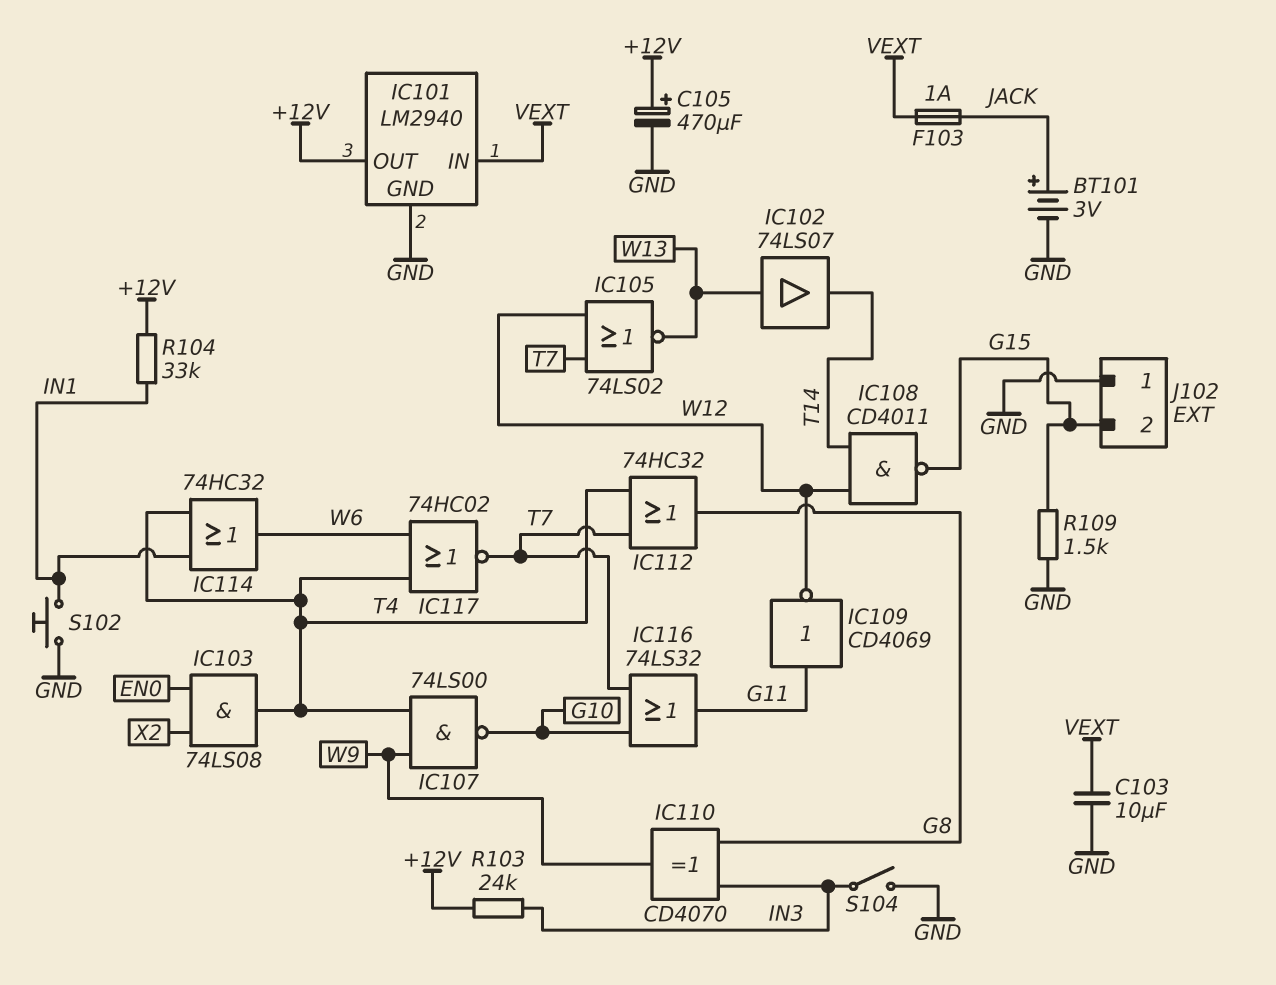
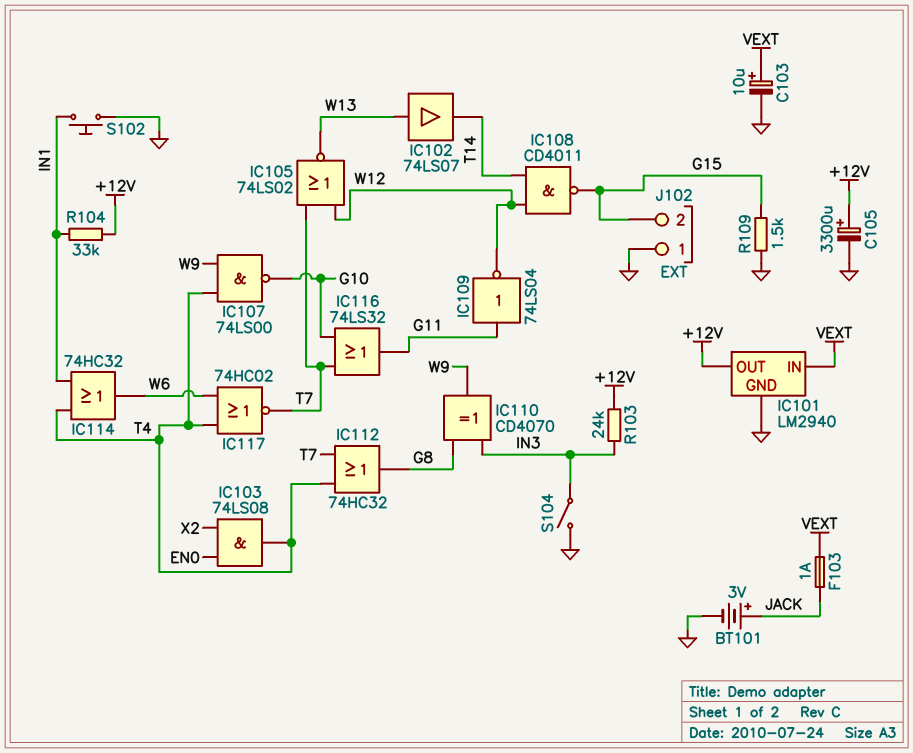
C103: 10uF (GND, VEXT) -> 10uF (plus VEXT, minus GND)
C105: 470uF (plus +12V, minus GND) -> 3300uF (plus +12V, minus GND)
IC109: NOT CD4069 (in G11, out W12) -> NOT 74LS04 (in G11, out W12)

